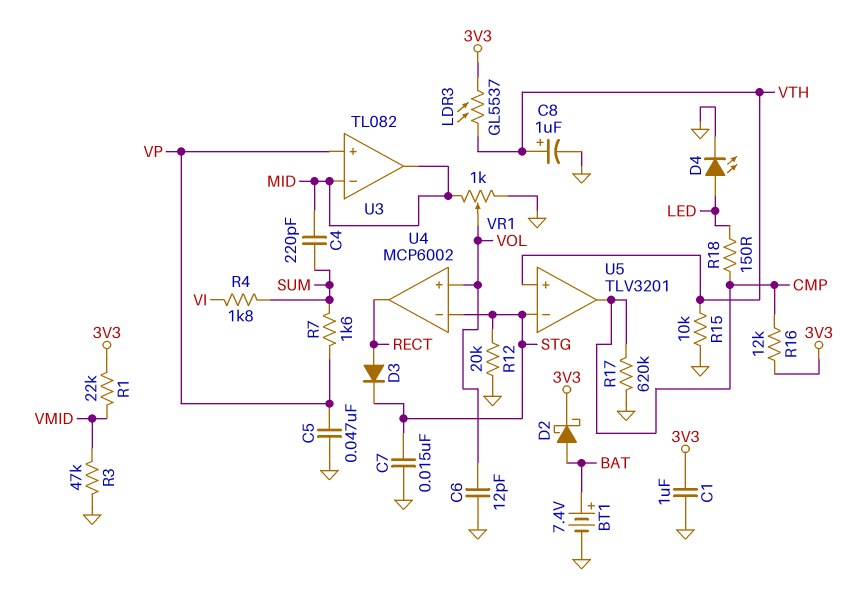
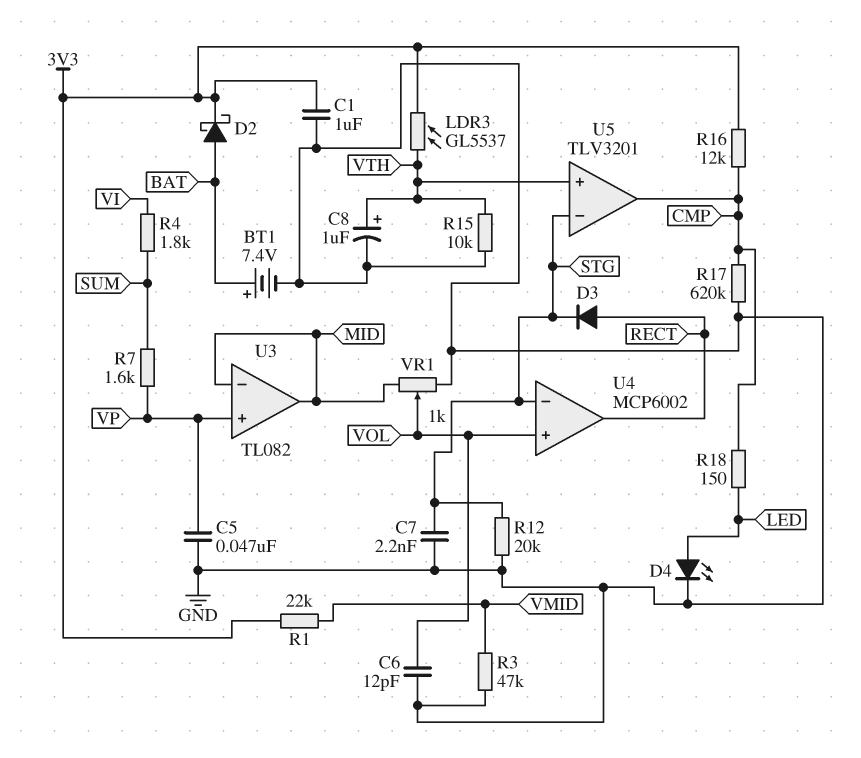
C4: 220pF (MID, SUM) -> none
C7: 15nF (GND, STG) -> 2.2nF (GND, STG)

